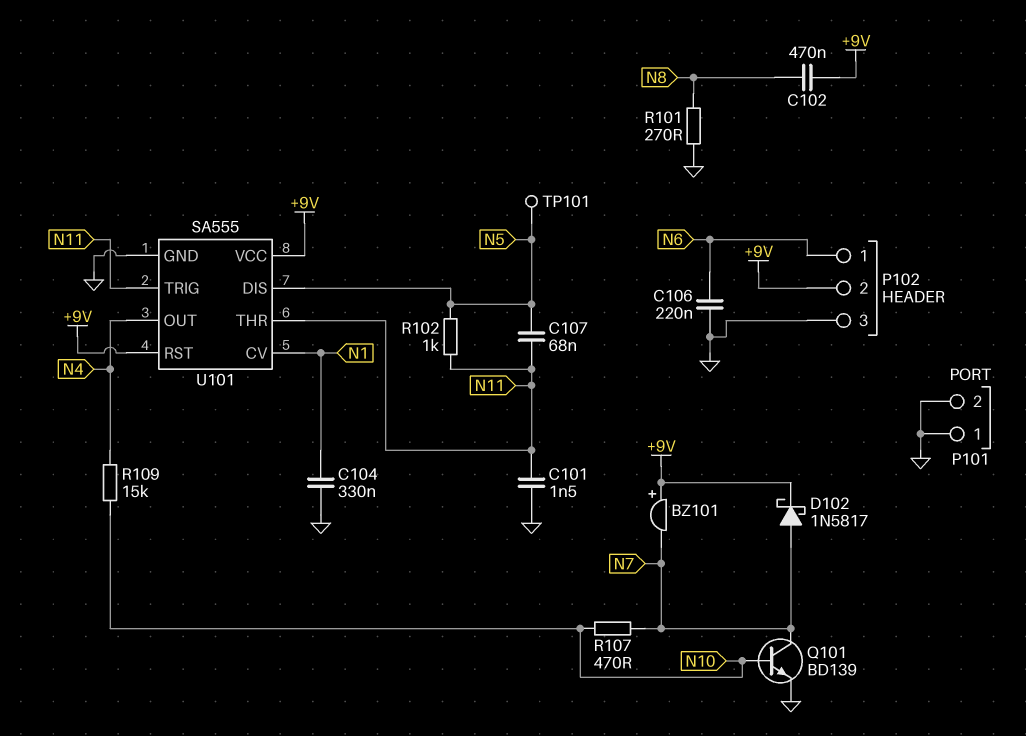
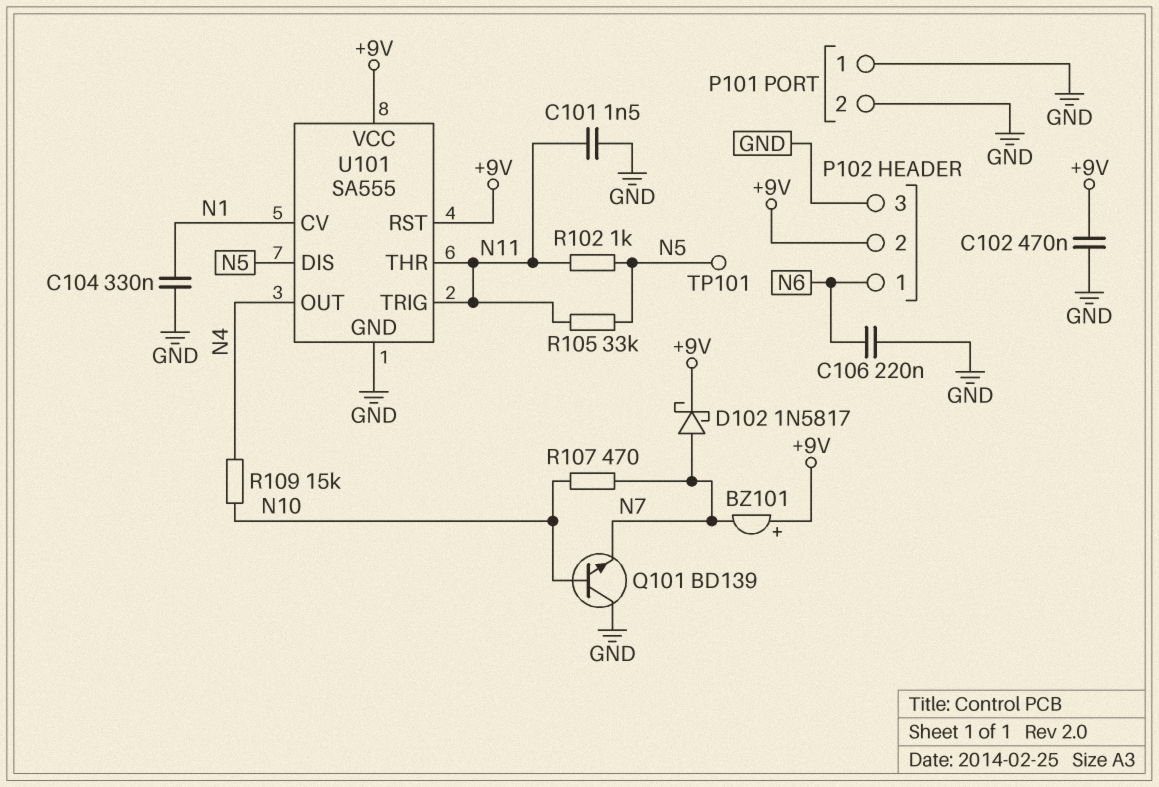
C102: 470nF (+9V, N8) -> 470nF (+9V, GND)
C107: 68nF (N5, N11) -> none
Q101: NPN BD139 (B N10, C N7, E GND) -> NPN BD139 (B N10, C GND, E N7)
R101: 270 (GND, N8) -> none
R105: none -> 33k (N5, N11)

